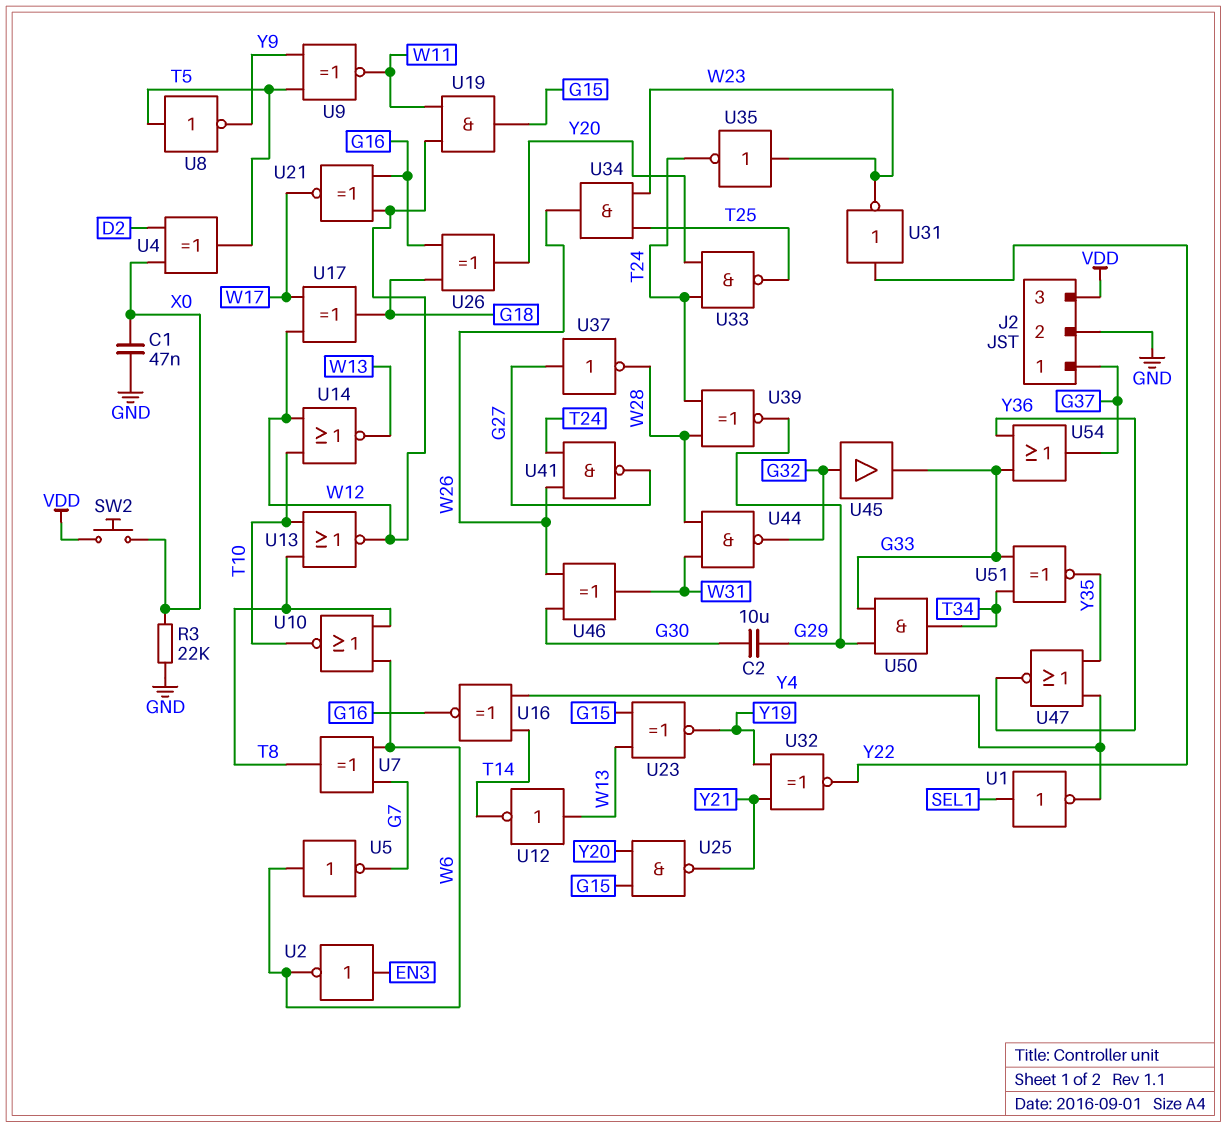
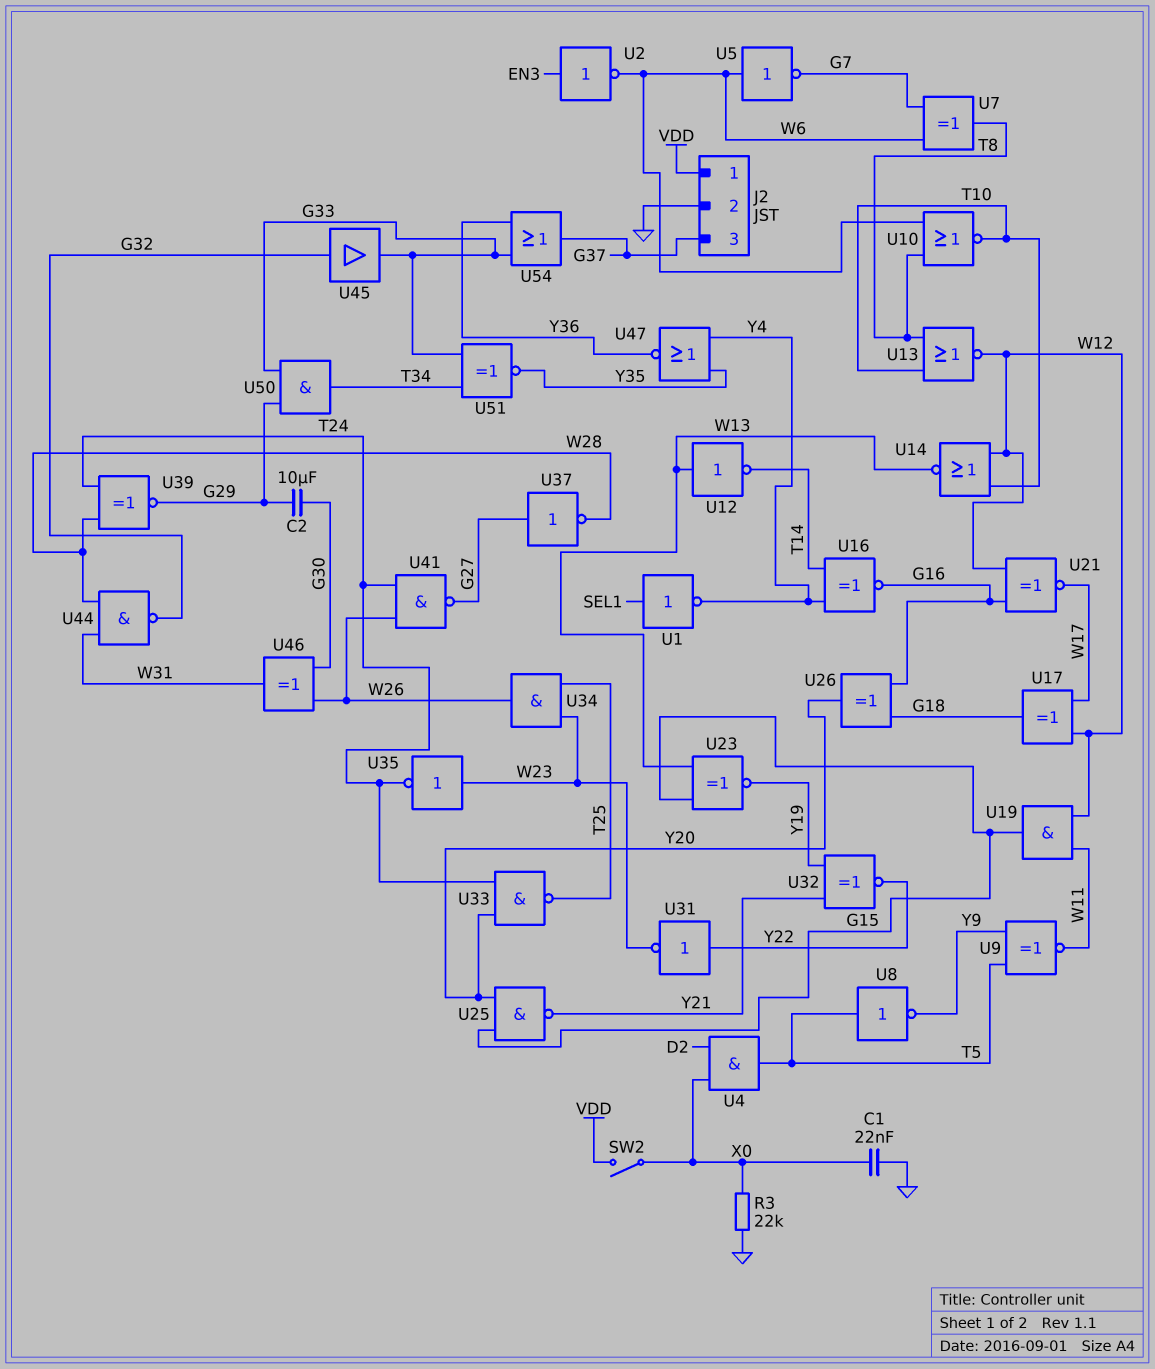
C1: 47nF (GND, X0) -> 22nF (GND, X0)
J2 pin 1: G37 -> VDD
J2 pin 3: VDD -> G37
SW2: button (VDD, X0) -> switch (VDD, X0)
U4: XOR (in D2, in X0, out T5) -> AND (in D2, in X0, out T5)

